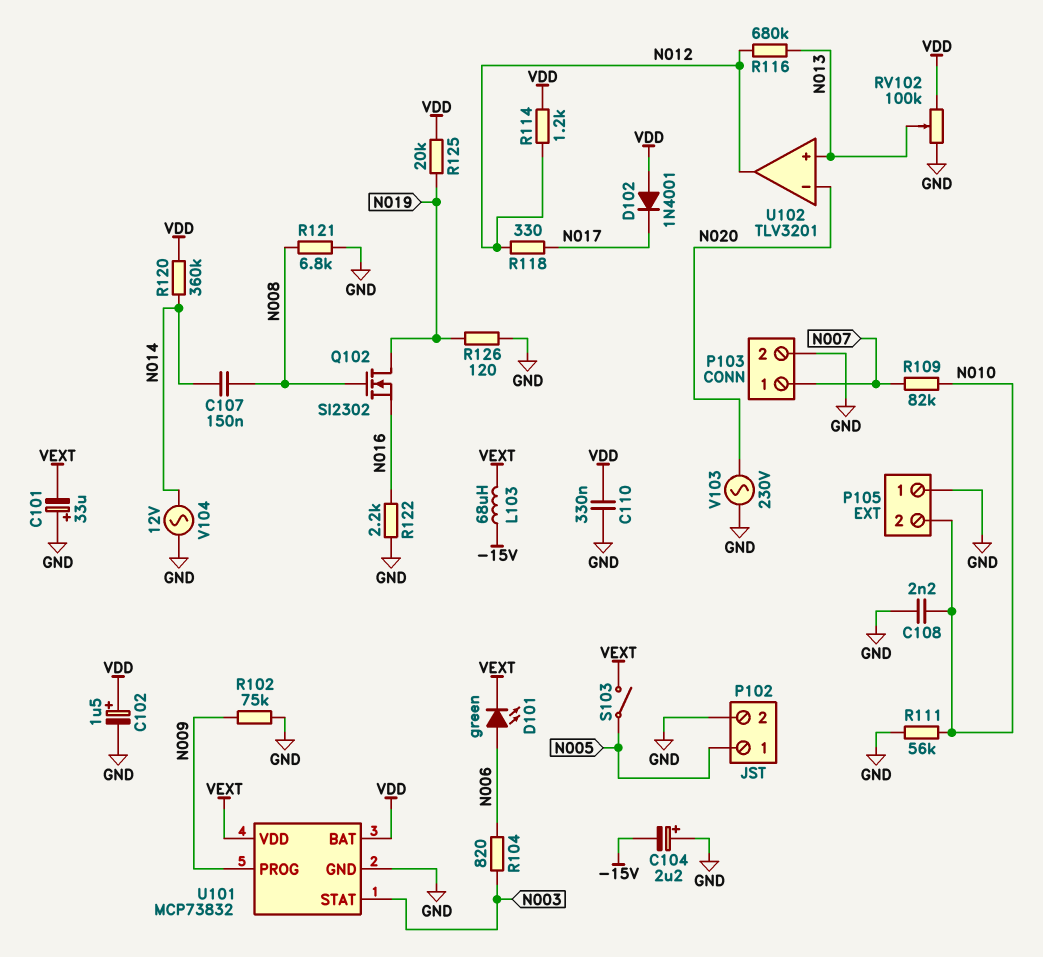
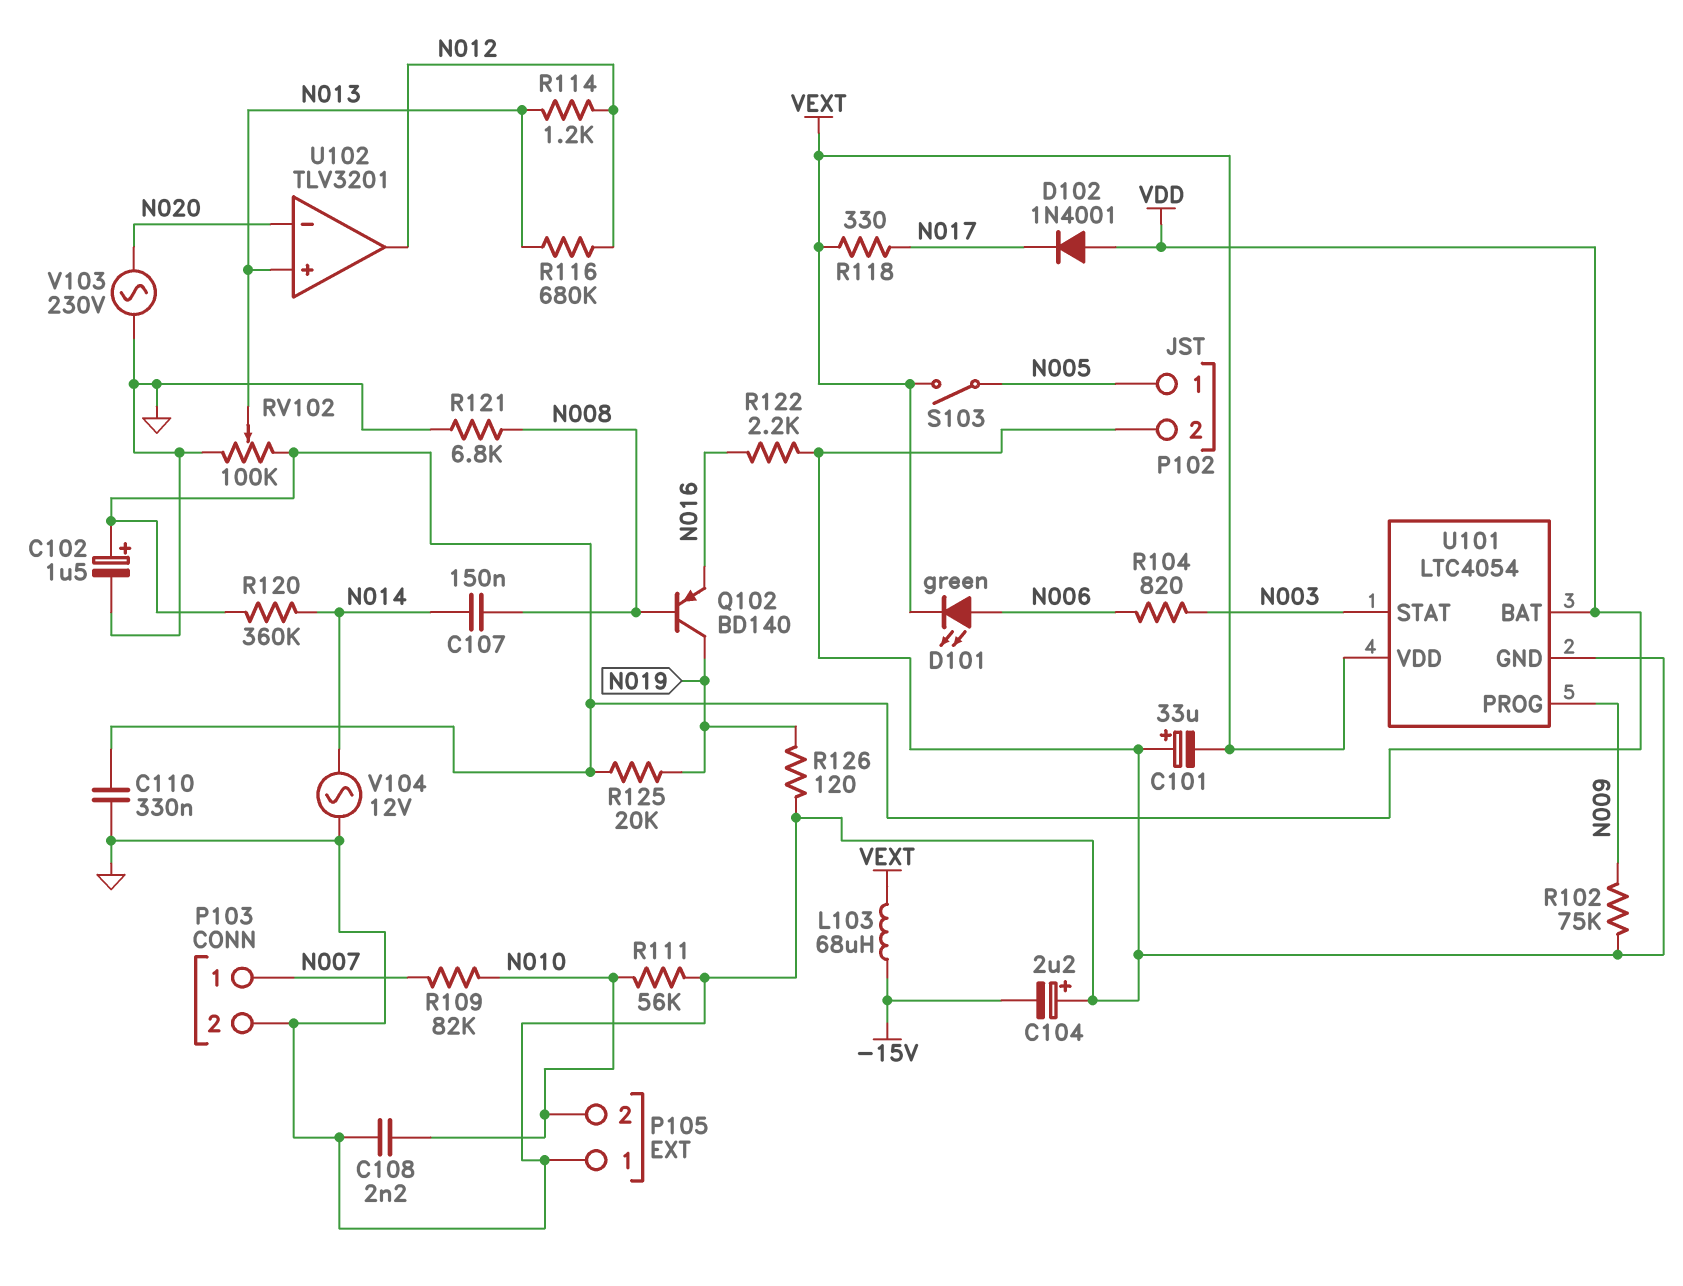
Q102: NMOS SI2302 (G N008, D N019, S N016) -> PNP BD140 (B N008, C N019, E N016)
R114: 1.2k (N012, VDD) -> 1.2k (N012, N013)
R118: 330 (N012, N017) -> 330 (N017, VEXT)
U101: MCP73832 -> LTC4054

